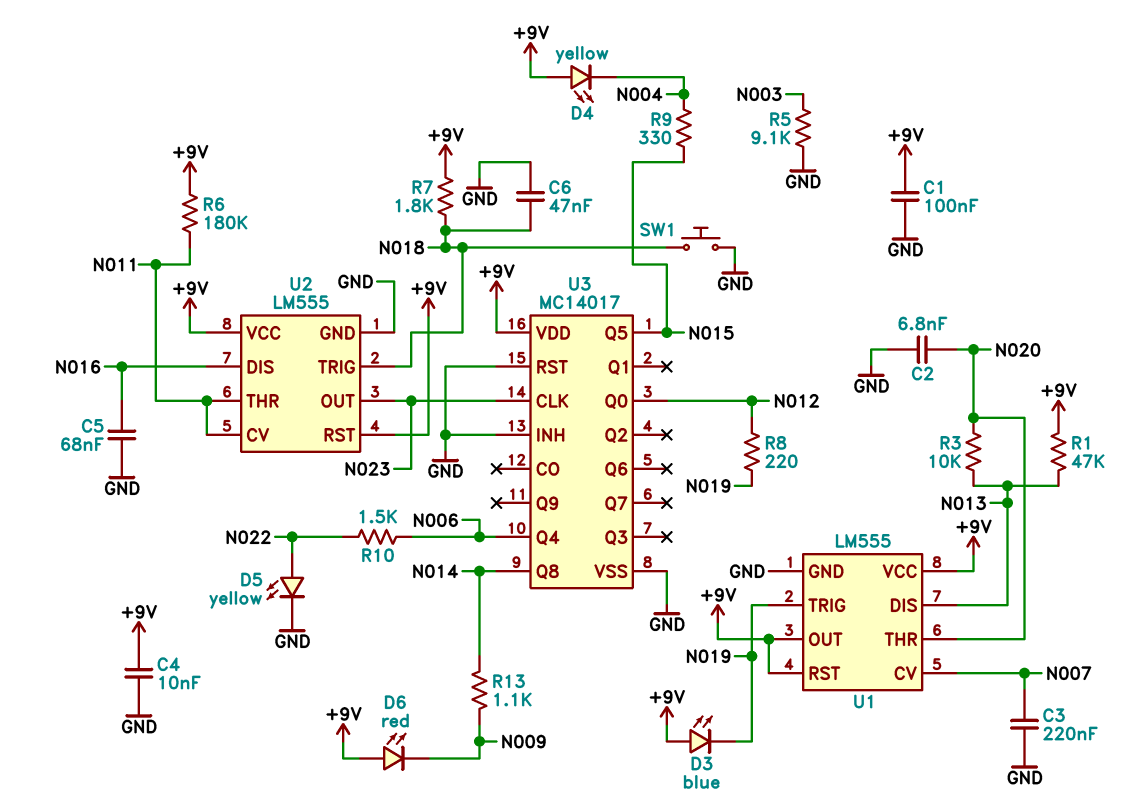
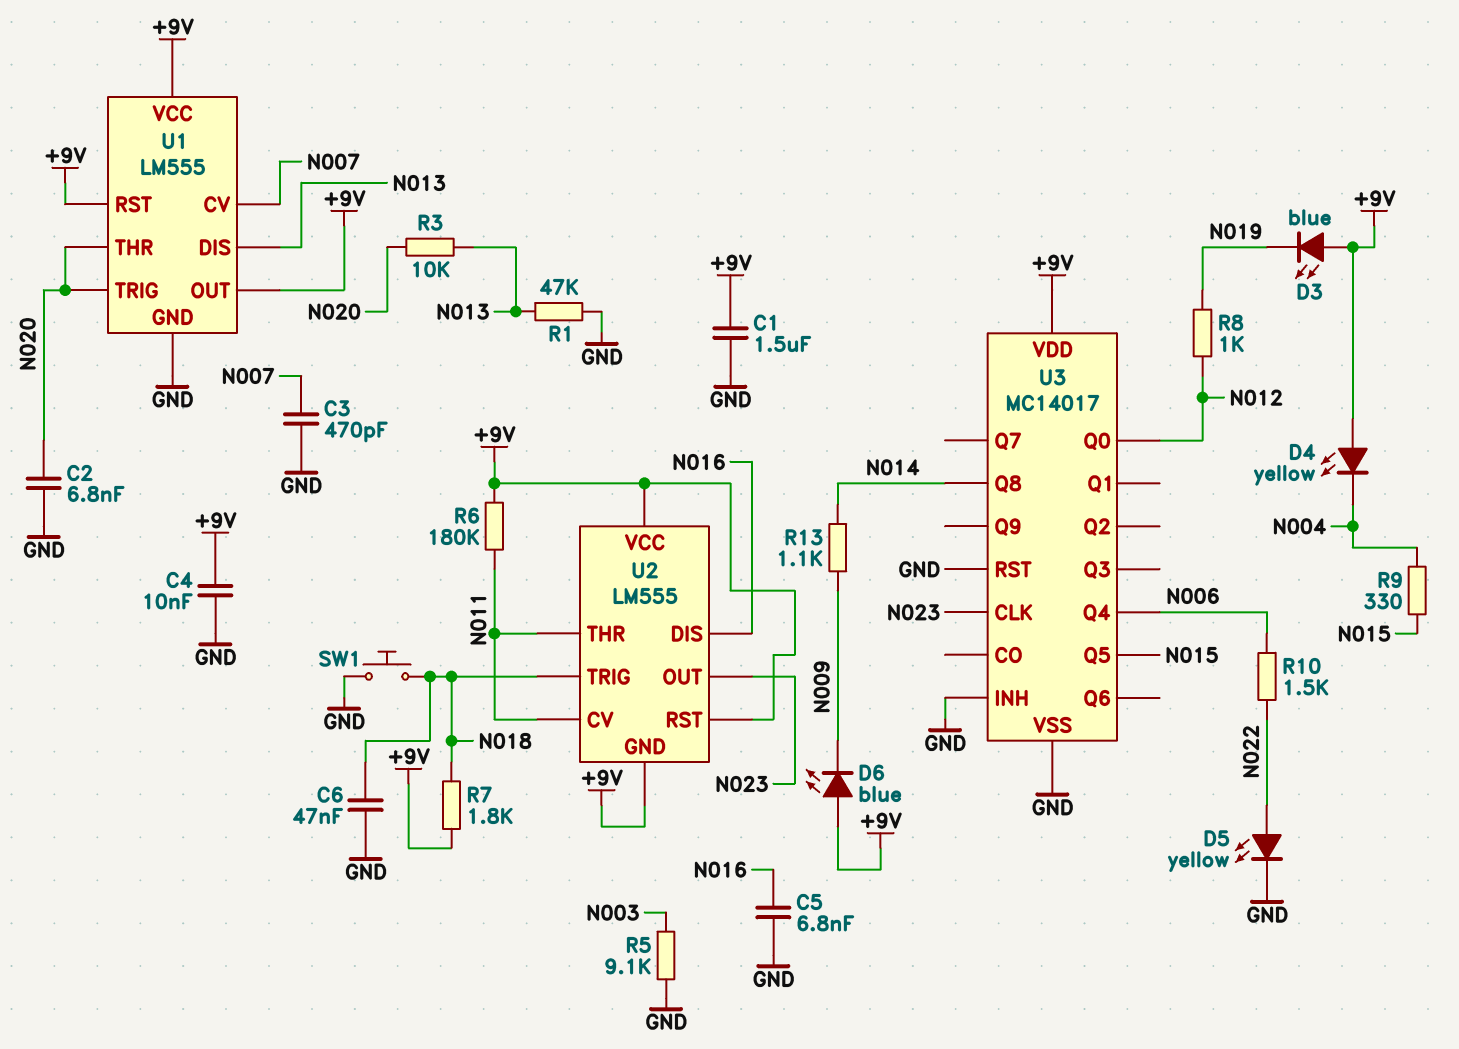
C1: 100nF (+9V, GND) -> 1.5uF (+9V, GND)
C3: 220nF (GND, N007) -> 470pF (GND, N007)
C5: 68nF (GND, N016) -> 6.8nF (GND, N016)
D6: LED red (A +9V, K N009) -> LED blue (A +9V, K N009)
R1: 47k (+9V, N013) -> 47k (GND, N013)
R8: 220 (N012, N019) -> 1k (N012, N019)
U1 pin TRIG: N019 -> N020
U2 pin GND: GND -> +9V

